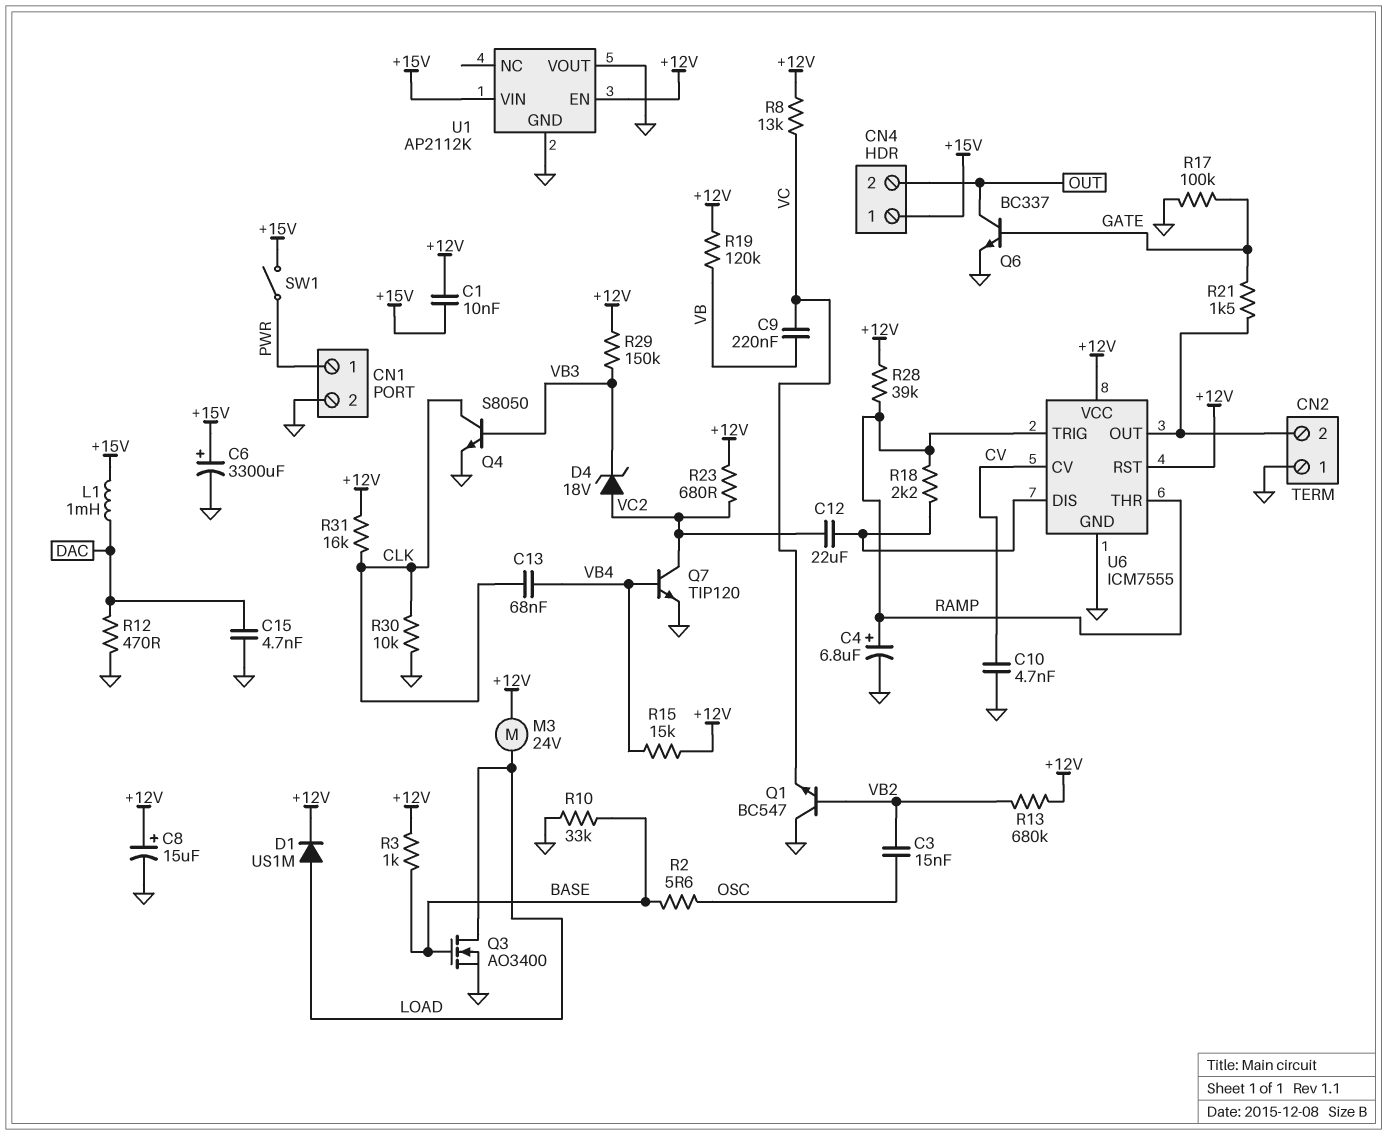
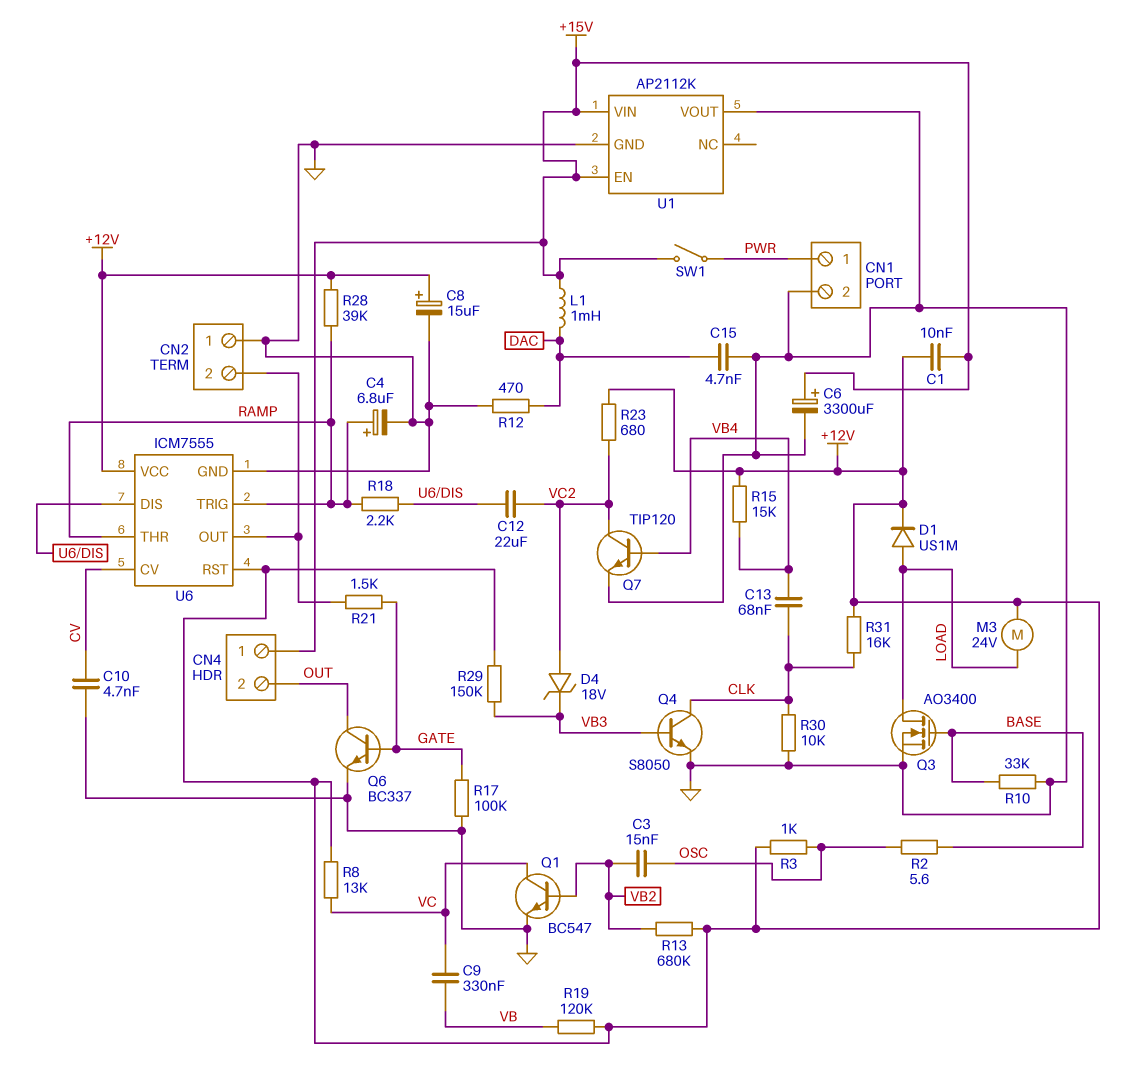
C9: 220nF (VB, VC) -> 330nF (VB, VC)
Q1: NPN BC547 (B VB2, C GND, E VC) -> NPN BC547 (B VB2, C VC, E GND)
R3: 1k (+12V, BASE) -> 1k (+12V, OSC)
U1 pin EN: +12V -> +15V

